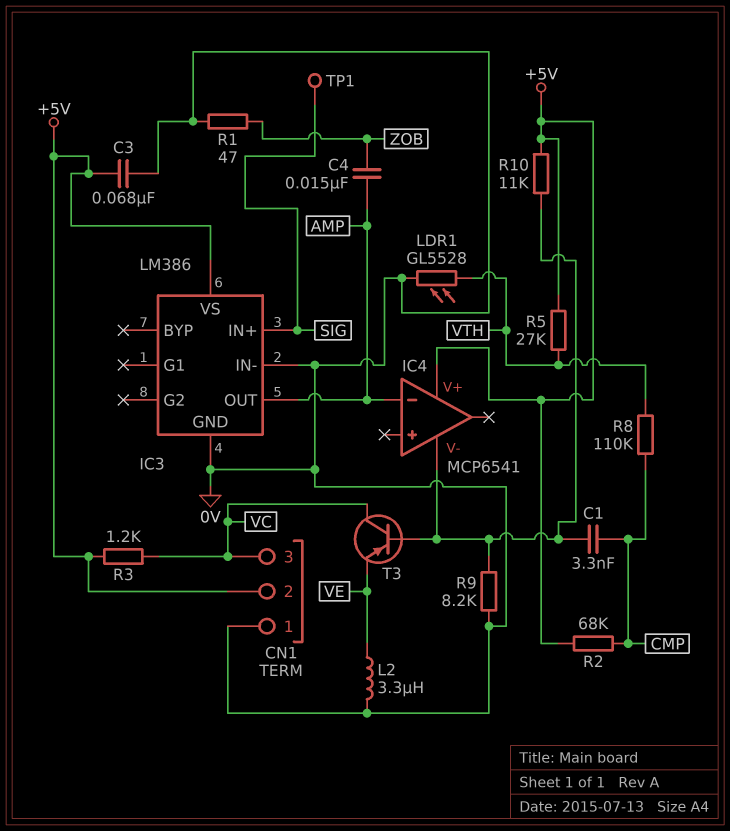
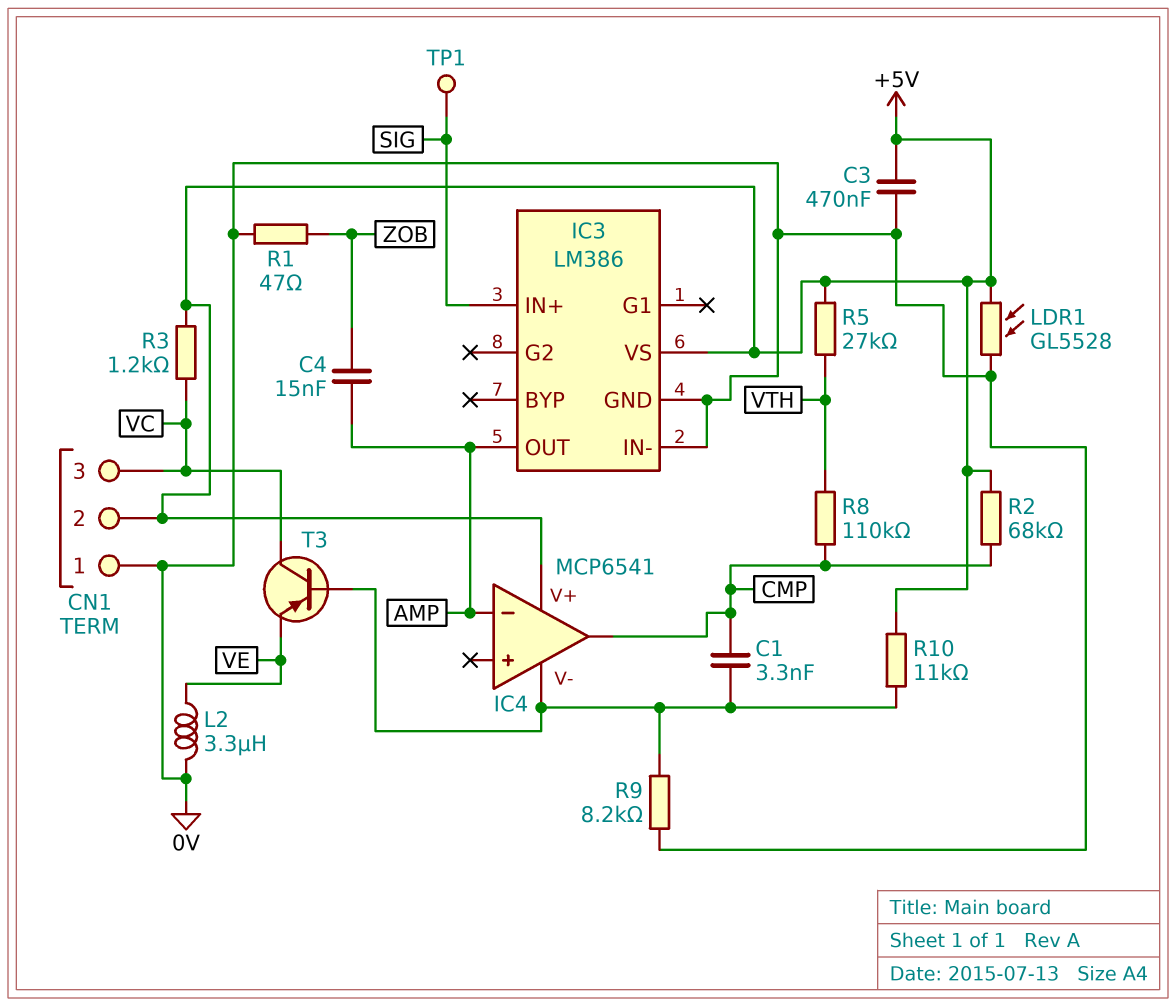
C3: 68nF (+5V, 0V) -> 470nF (+5V, 0V)
IC4 pin out: none -> CMP
LDR1: GL5528 (0V, VTH) -> GL5528 (+5V, 0V)

